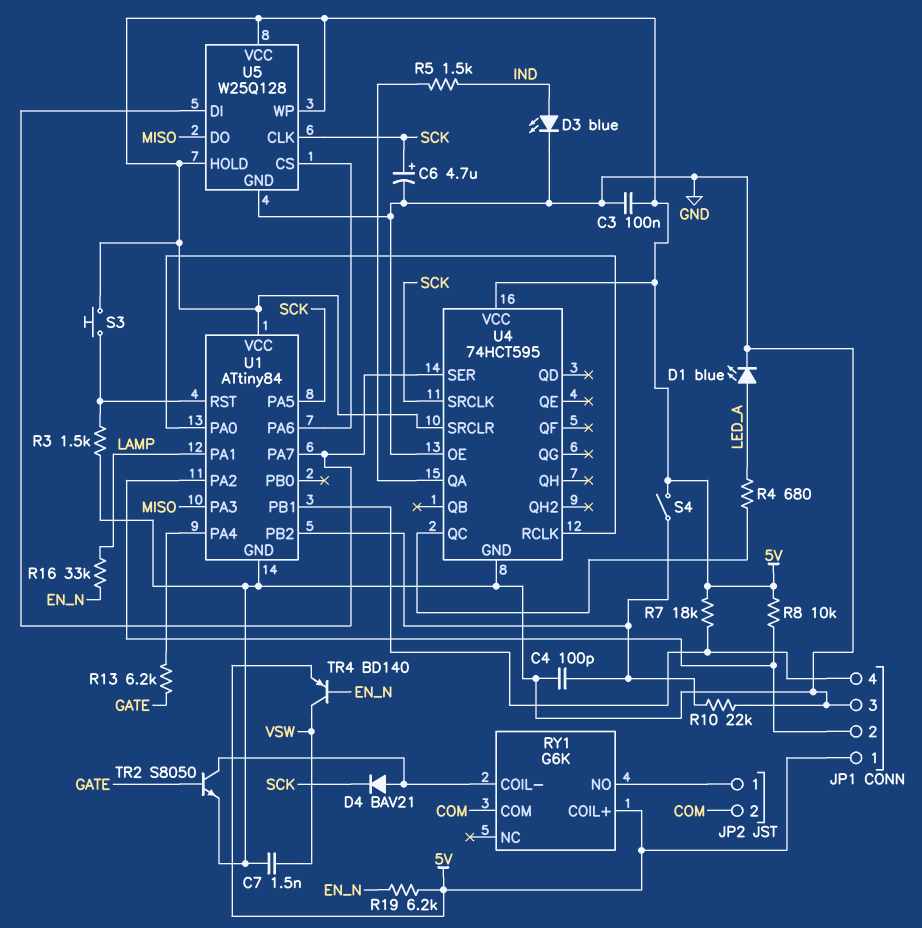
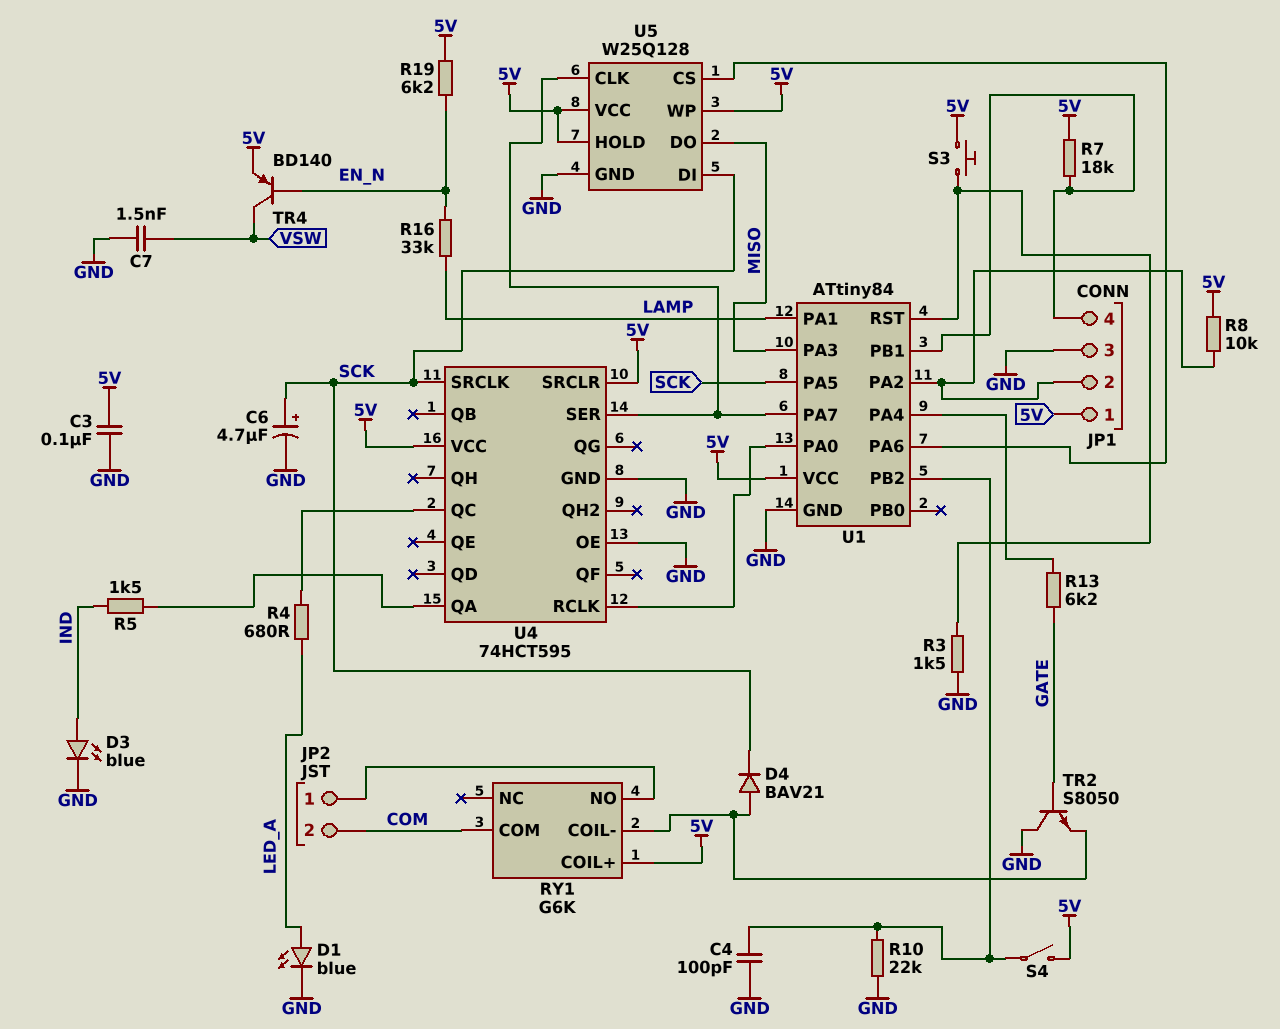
TR2: NPN S8050 (B GATE, C RY1/COIL-, E GND) -> NPN S8050 (B GATE, C GND, E RY1/COIL-)
U5 pin CLK: SCK -> U1/PA7
U5 pin DI: U1/PA7 -> SCK

